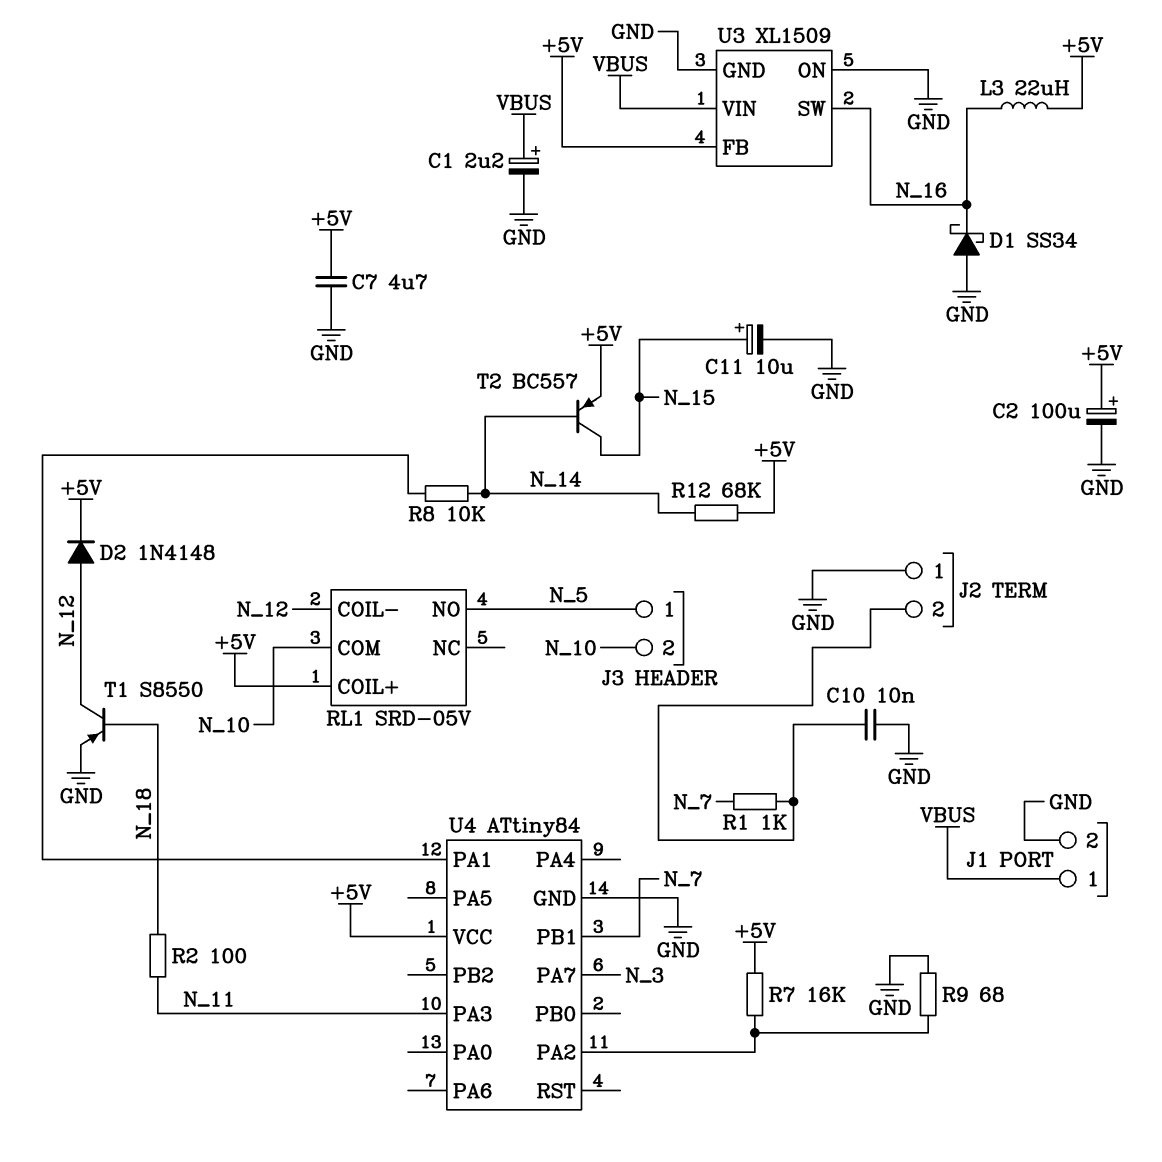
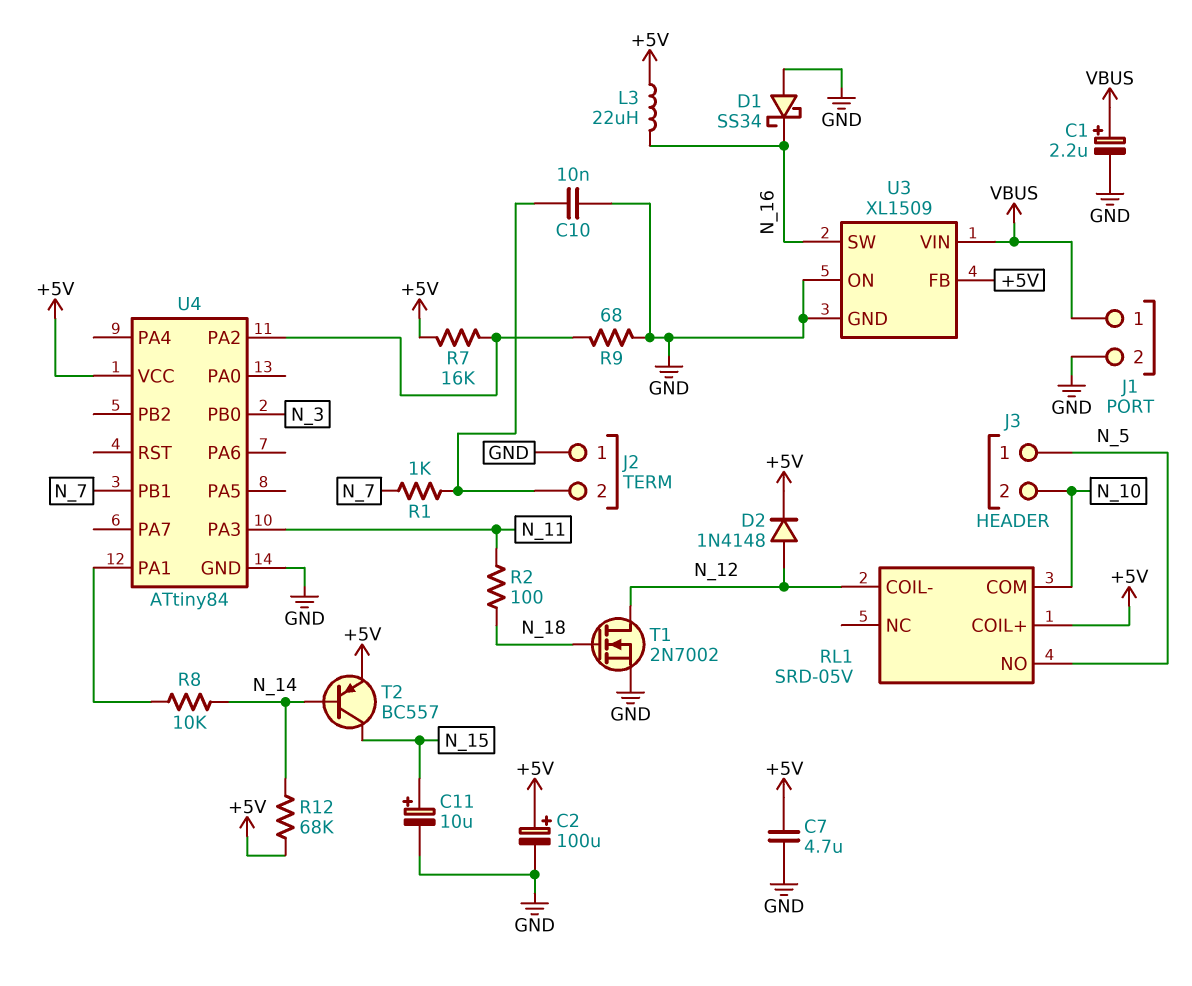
T1: PNP S8550 (B N_18, C N_12, E GND) -> NMOS 2N7002 (G N_18, D N_12, S GND)
U4 pin PA7: N_3 -> none
U4 pin PB0: none -> N_3

